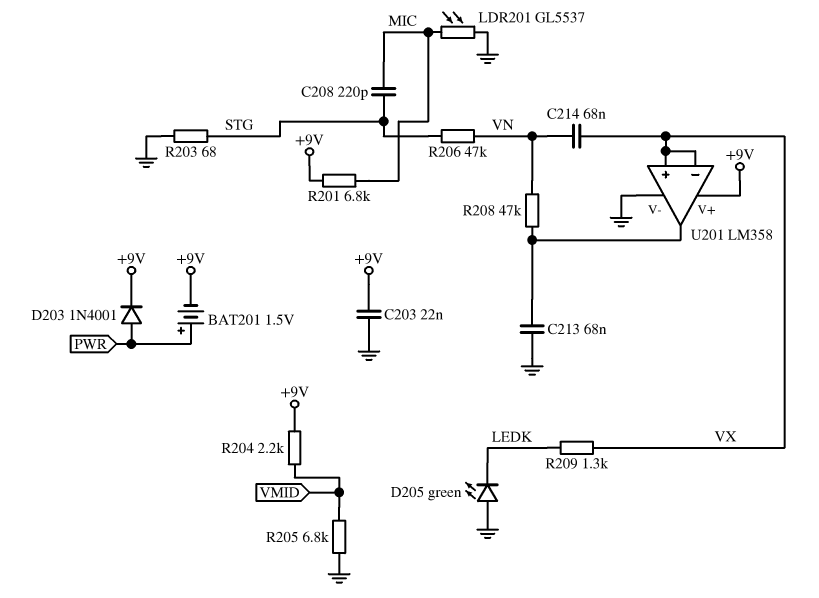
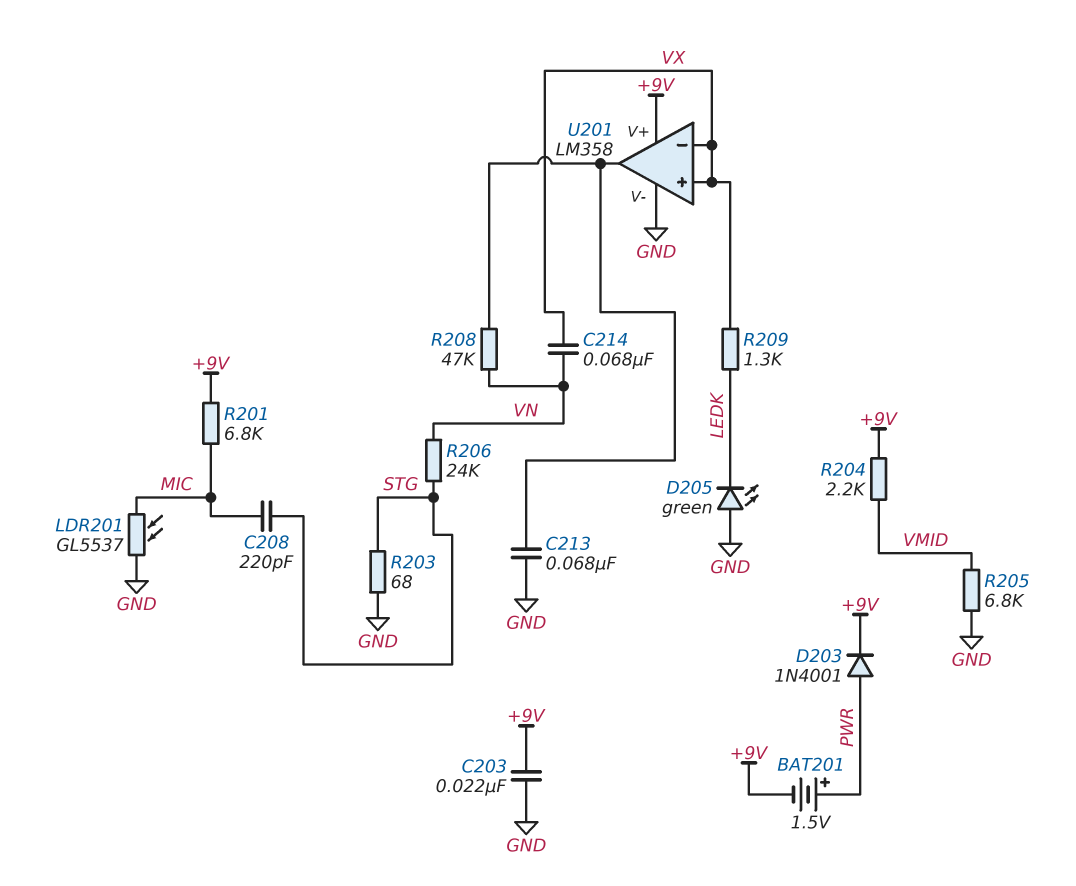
R206: 47k (STG, VN) -> 24k (STG, VN)

